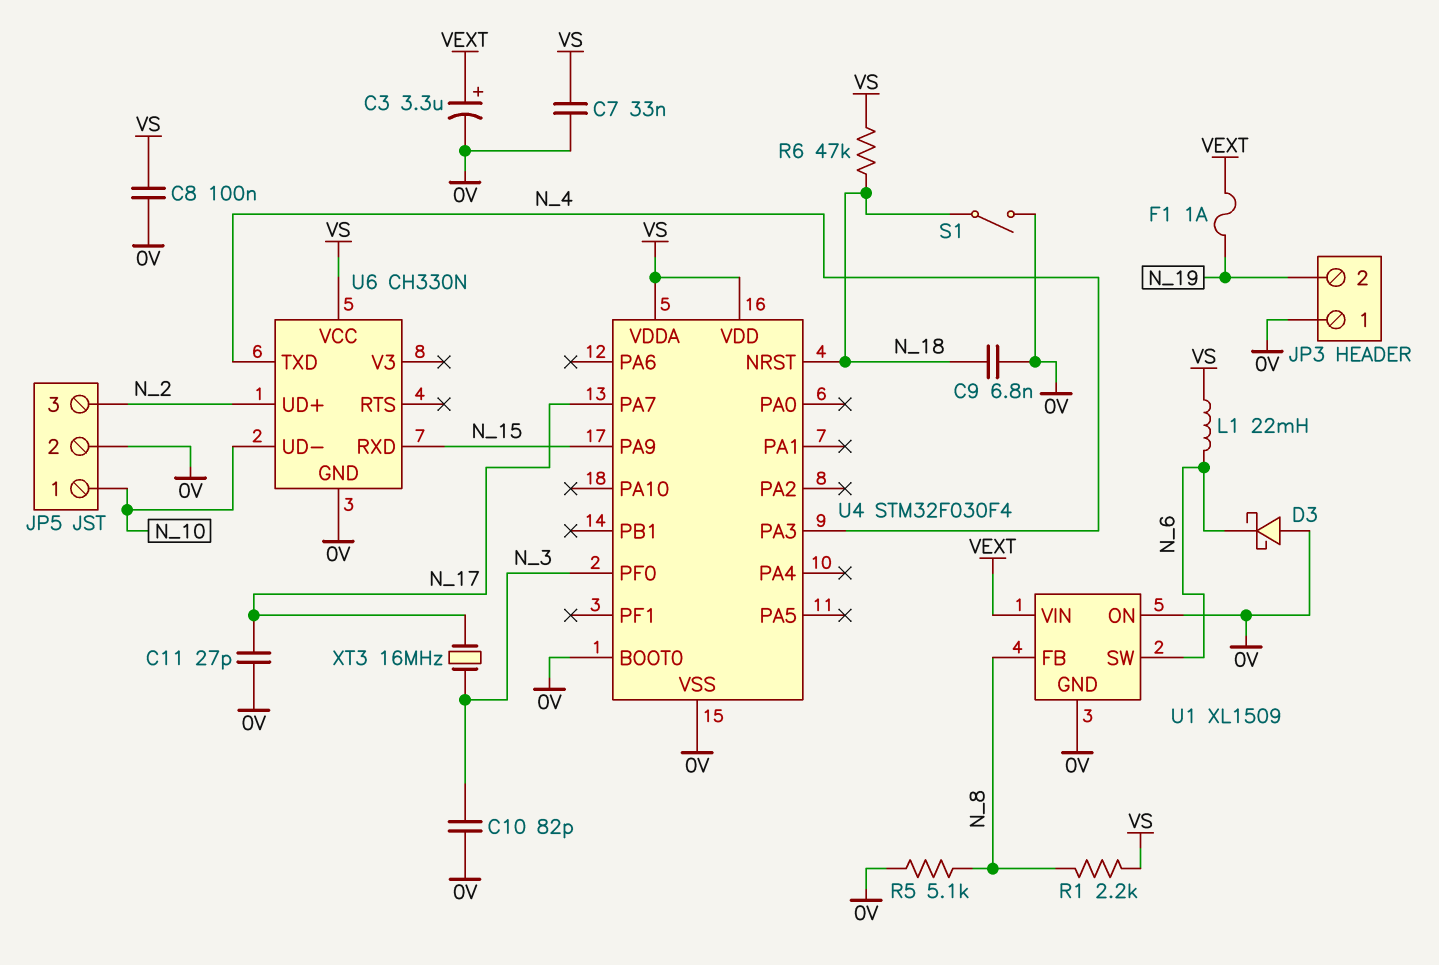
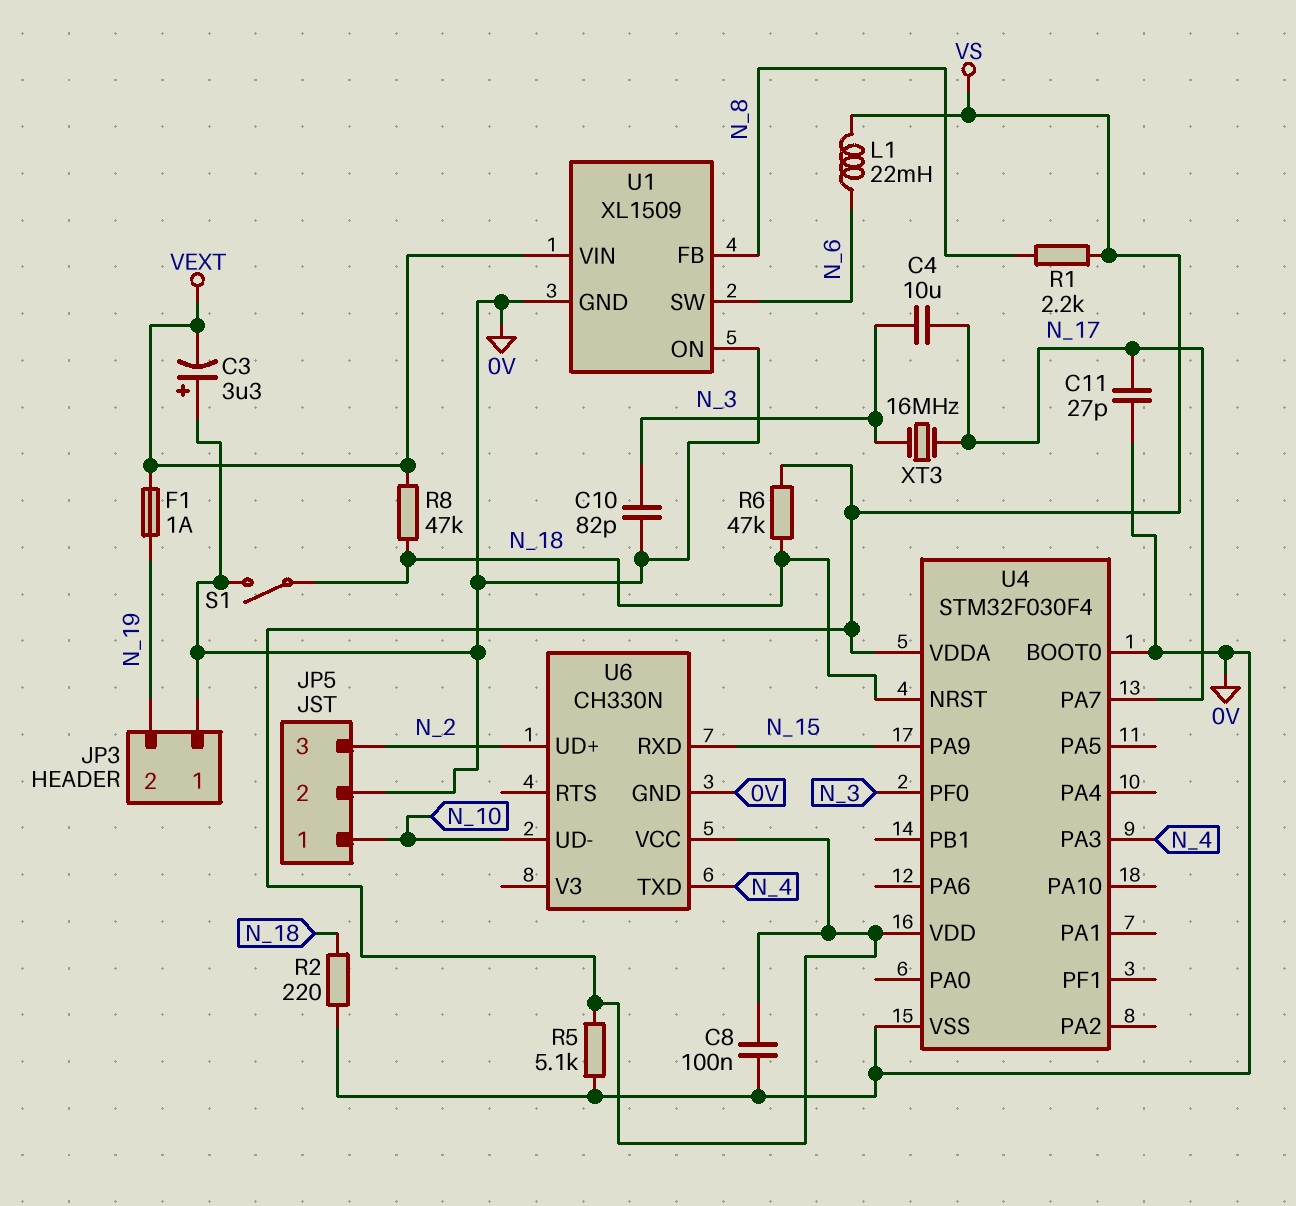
C3: 3.3uF (plus VEXT, minus 0V) -> 3.3uF (plus 0V, minus VEXT)
C4: none -> 10uF (N_3, N_17)
C7: 33nF (0V, VS) -> none
C9: 6.8nF (0V, N_18) -> none
D3: schottky (A 0V, K N_6) -> none
R2: none -> 220 (0V, N_18)
R5: 5.1k (0V, N_8) -> 5.1k (0V, VS)
R8: none -> 47k (N_18, VEXT)

